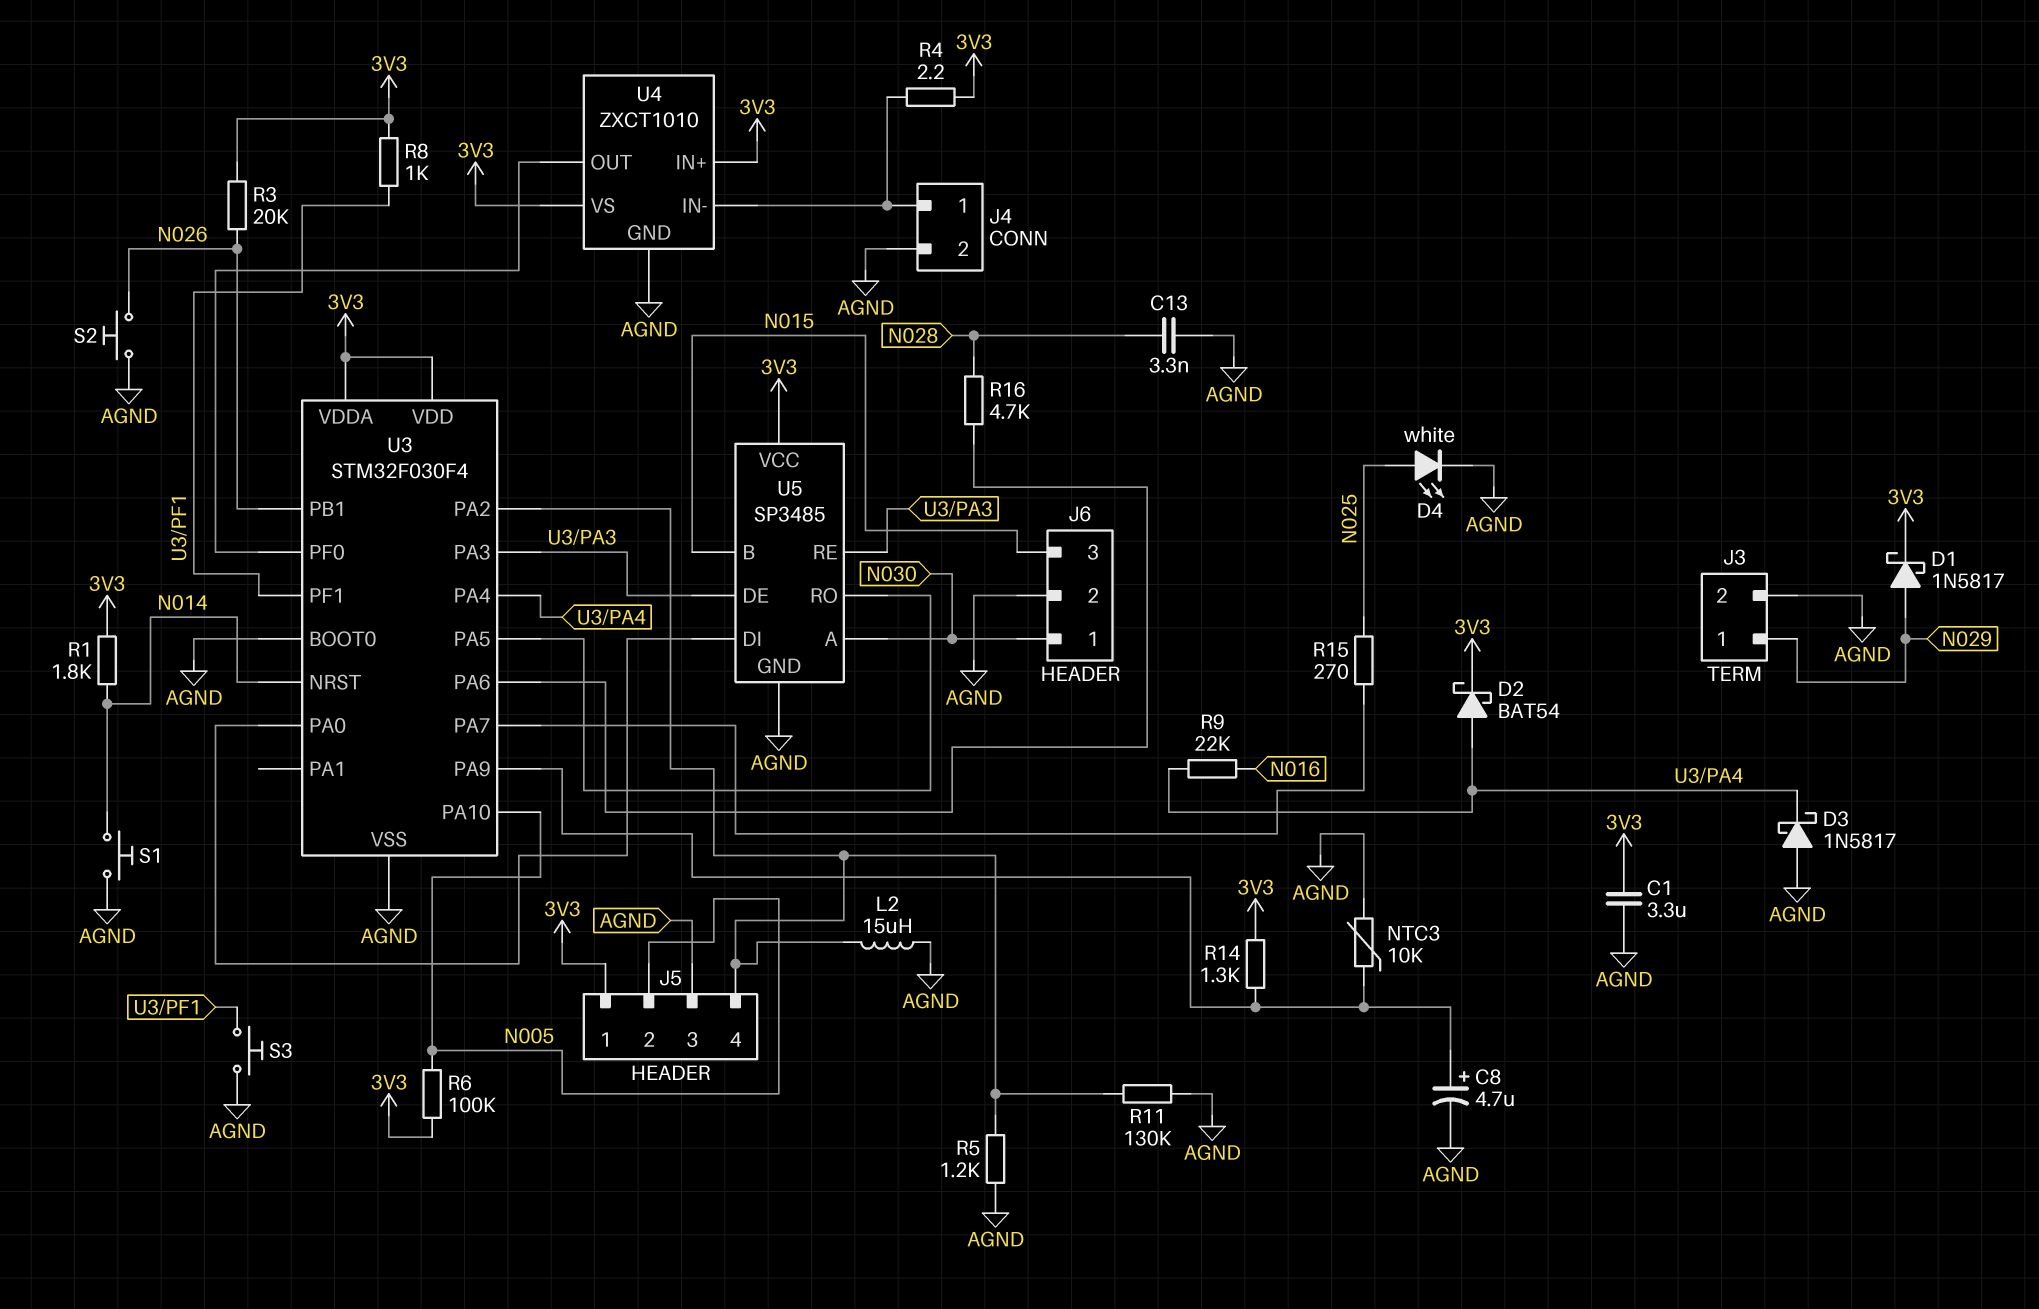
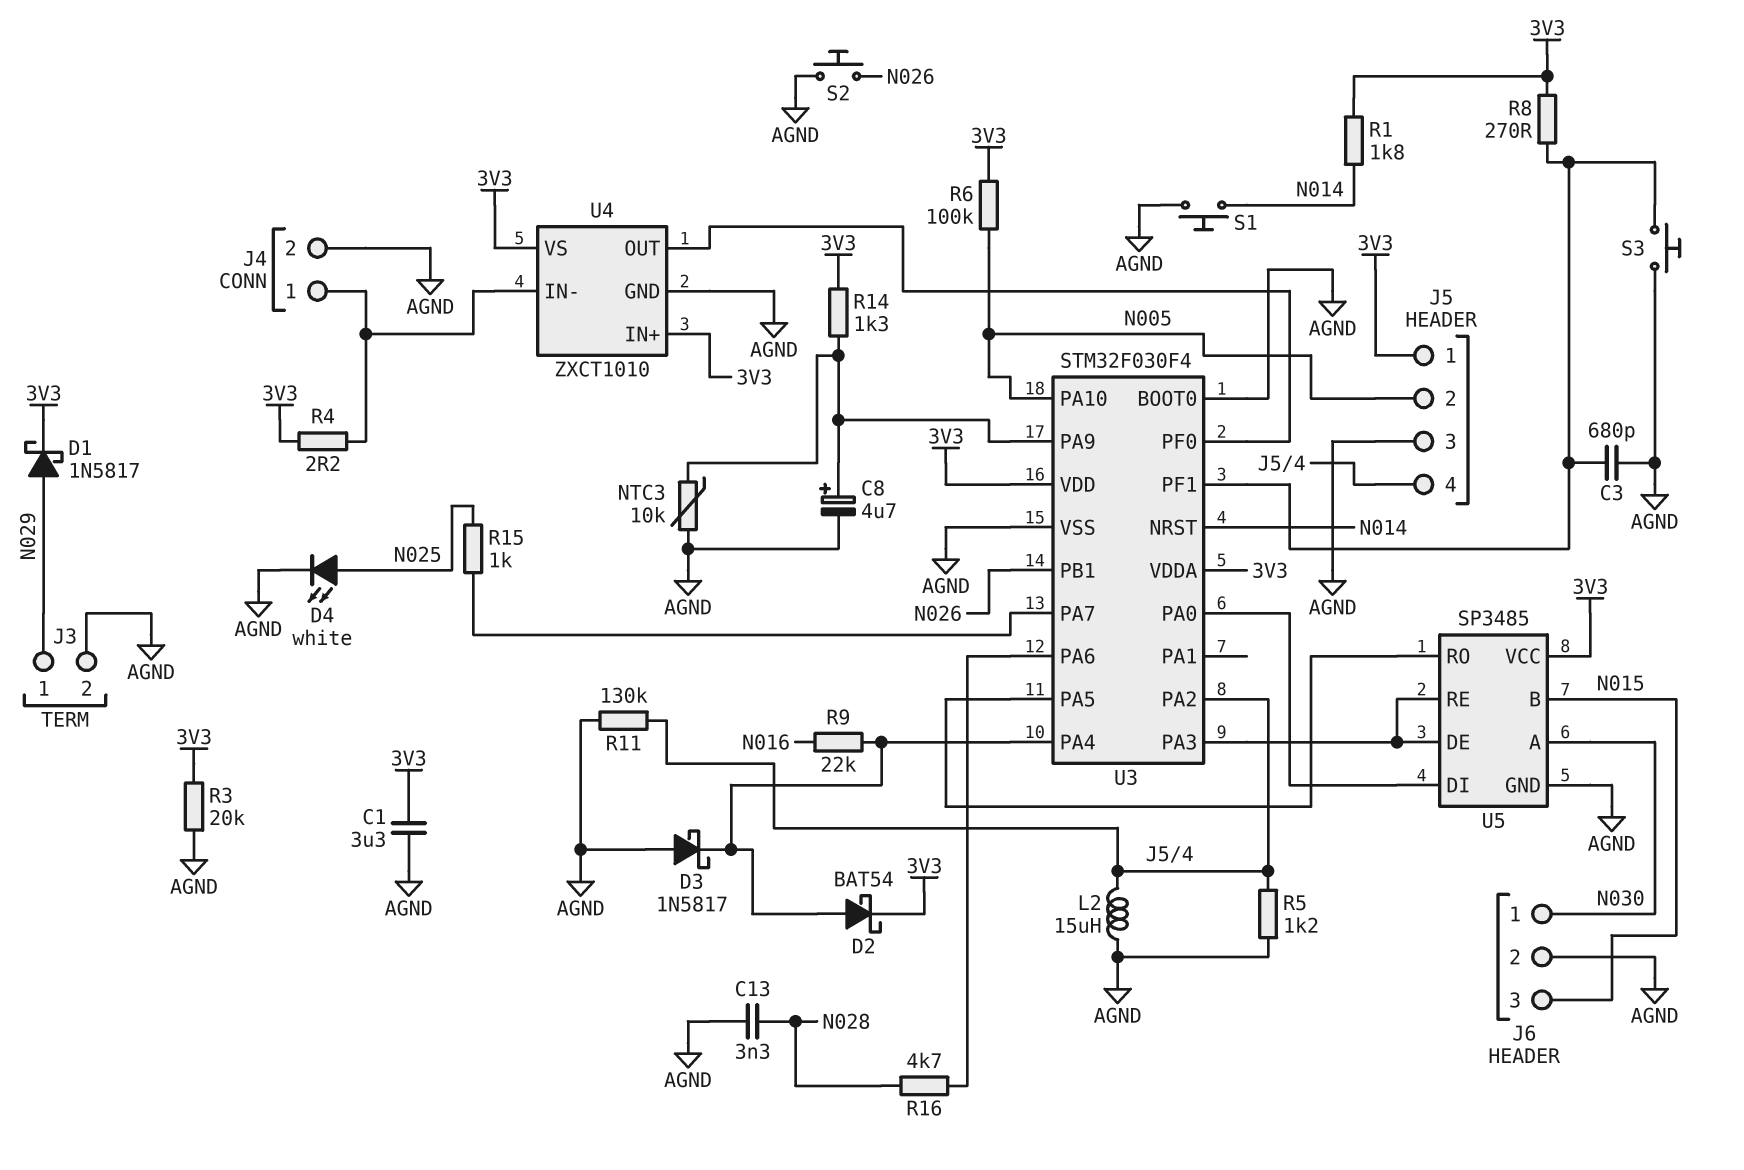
C3: none -> 680pF (AGND, U3/PF1)
R3: 20k (3V3, N026) -> 20k (3V3, AGND)
R8: 1k (3V3, U3/PF1) -> 270 (3V3, U3/PF1)
R15: 270 (N025, U3/PA7) -> 1k (N025, U3/PA7)

